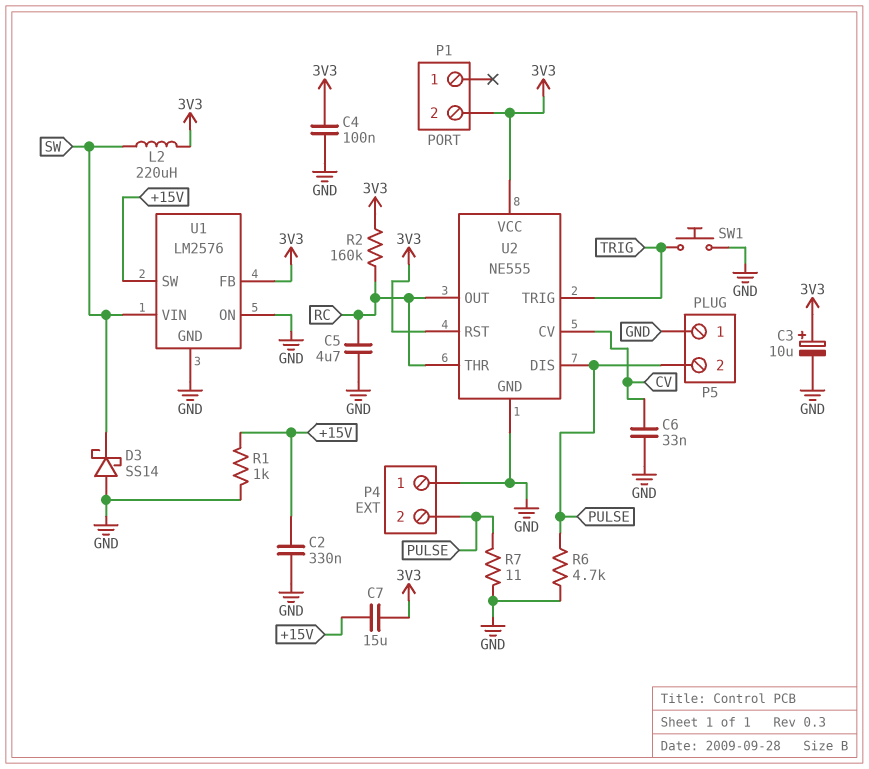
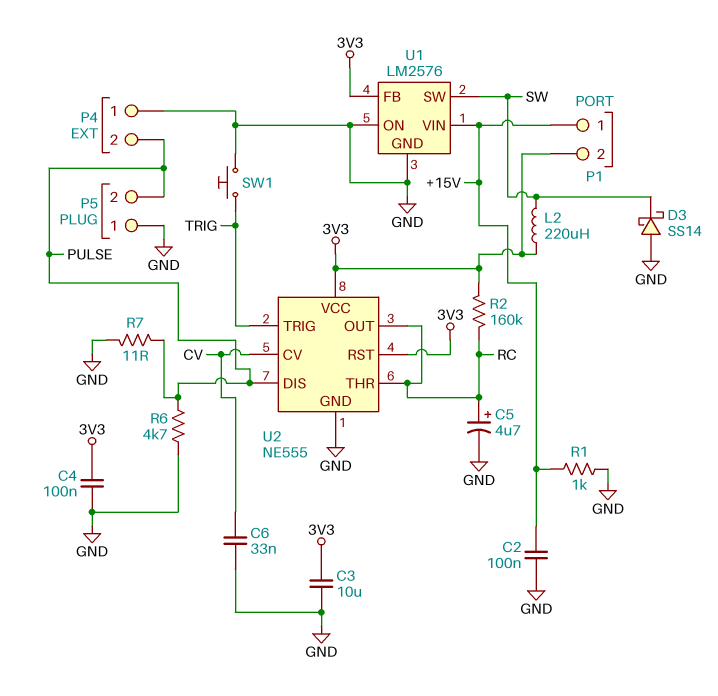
C2: 330nF (+15V, GND) -> 100nF (+15V, GND)
C3: 10uF (plus 3V3, minus GND) -> 10uF (3V3, GND)
C5: 4.7uF (GND, RC) -> 4.7uF (plus RC, minus GND)
C7: 15uF (+15V, 3V3) -> none
P1 pin 1: none -> +15V
U1 pin SW: +15V -> SW
U1 pin VIN: SW -> +15V

